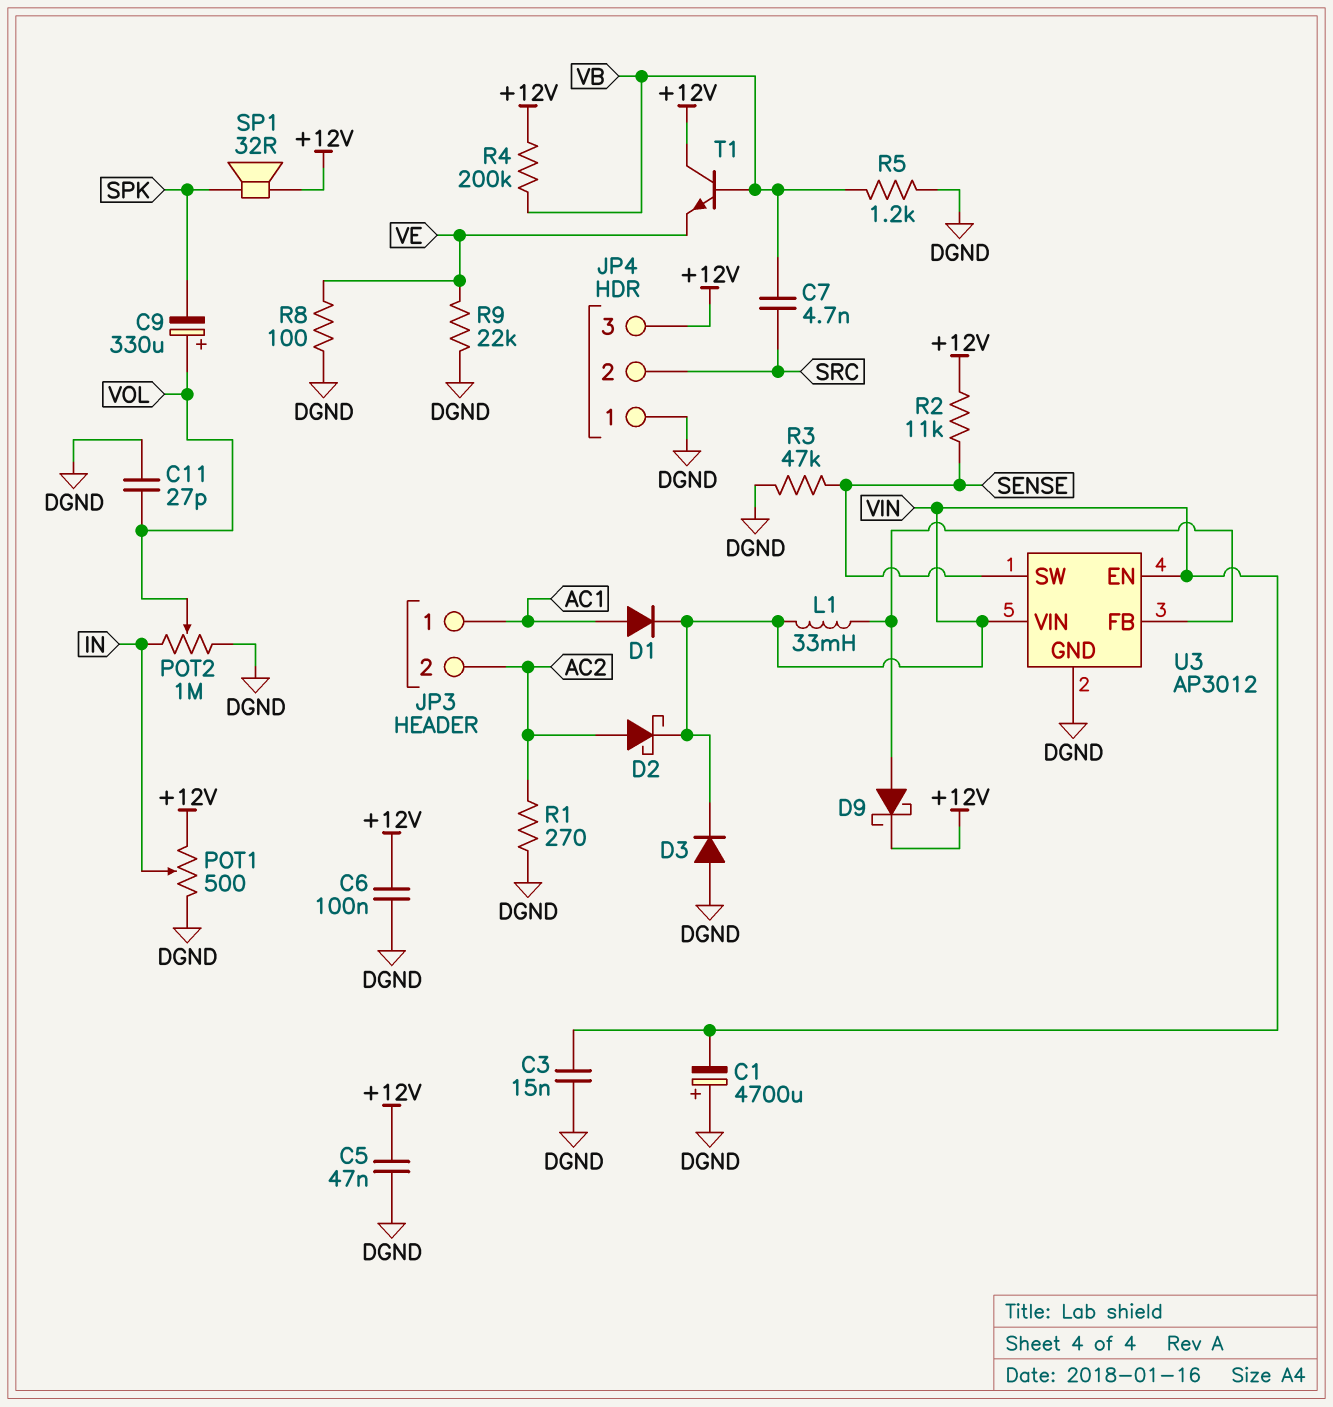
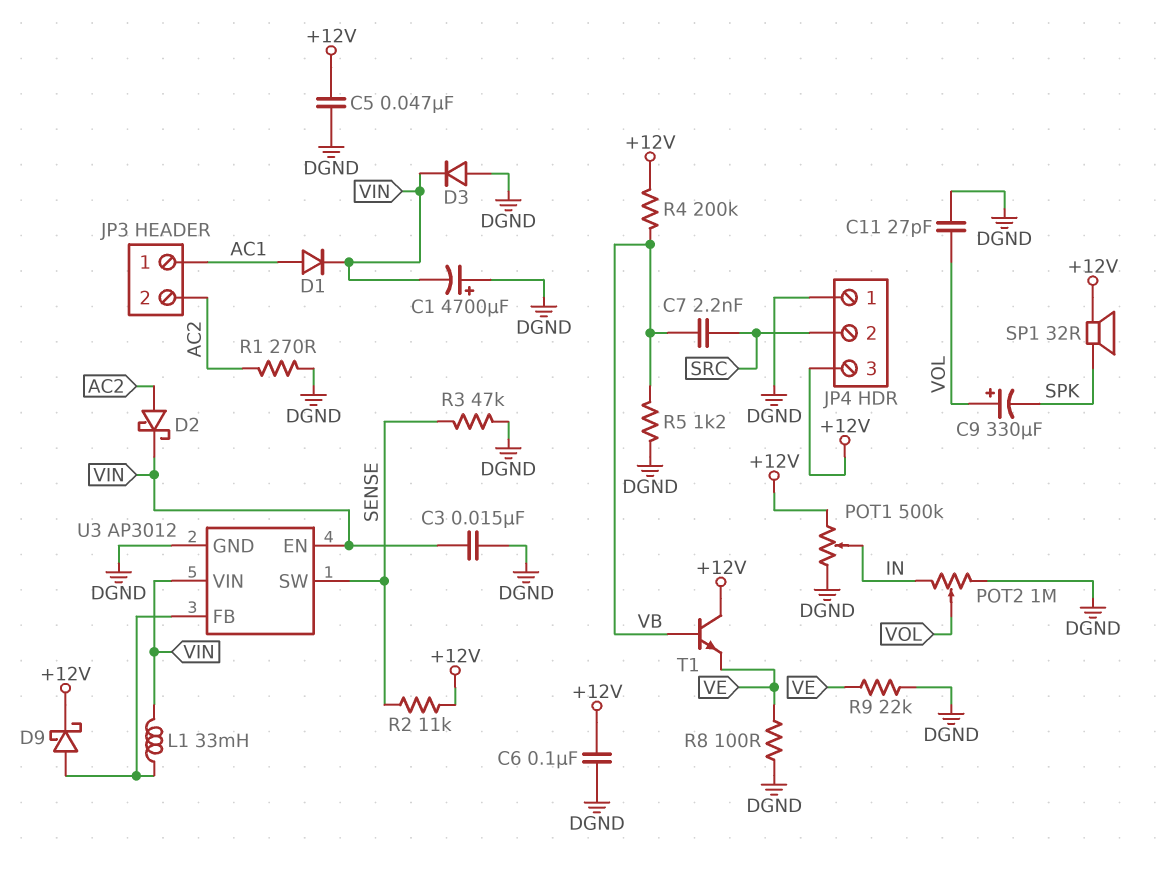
C7: 4.7nF (SRC, VB) -> 2.2nF (SRC, VB)
POT1: 500 (+12V, DGND, wiper IN) -> 500k (+12V, DGND, wiper IN)

